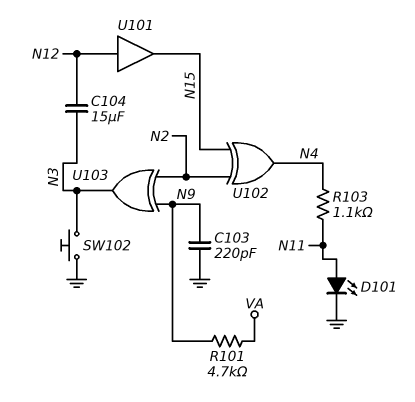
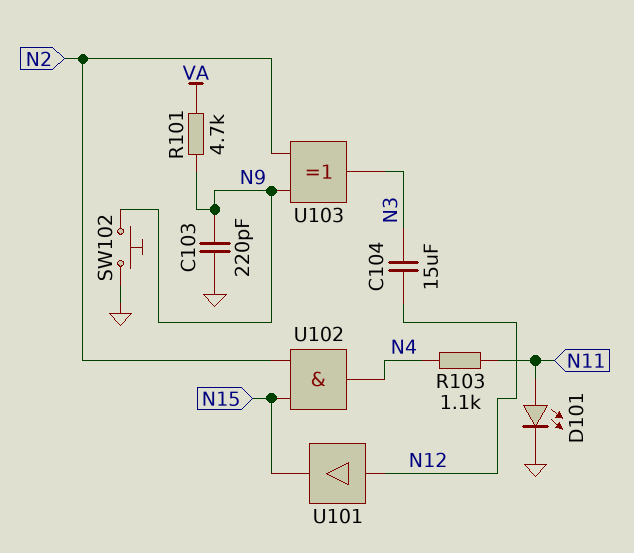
SW102: button (GND, N3) -> button (GND, N9)
U102: XOR (in N2, in N15, out N4) -> AND (in N2, in N15, out N4)

